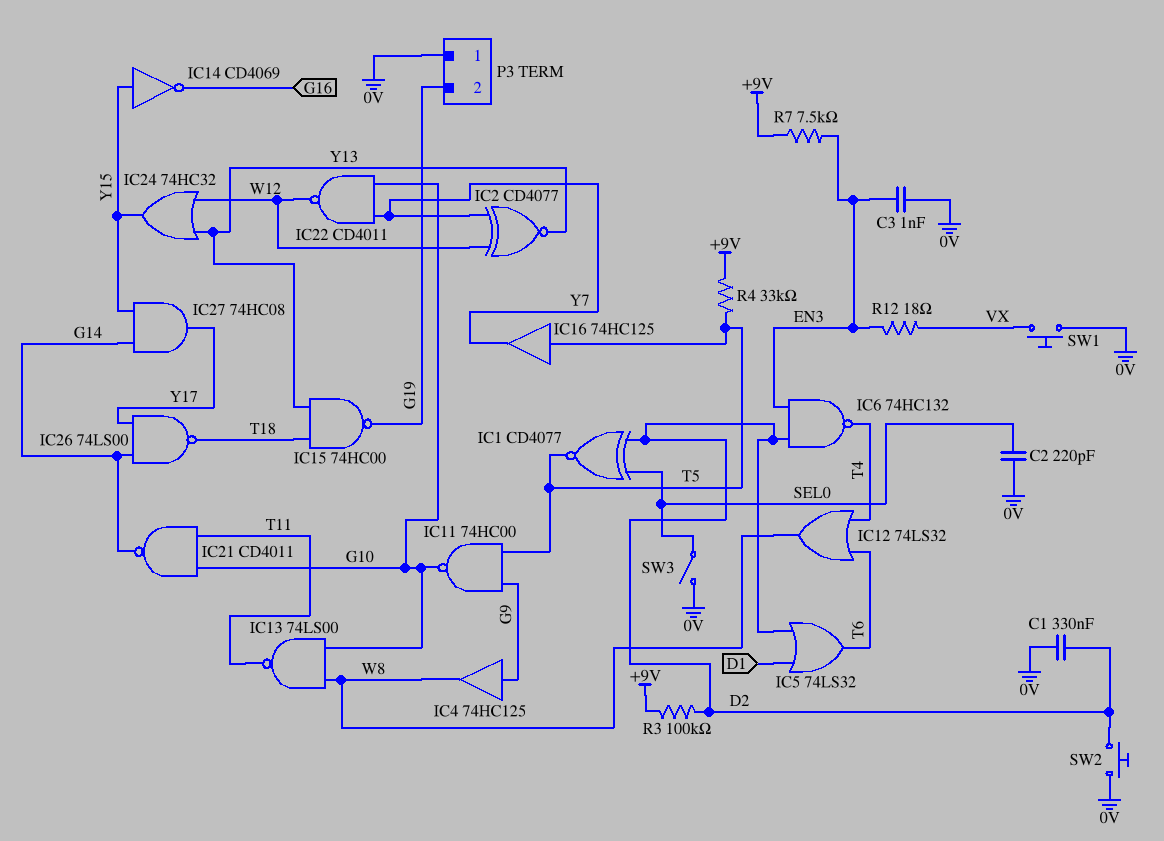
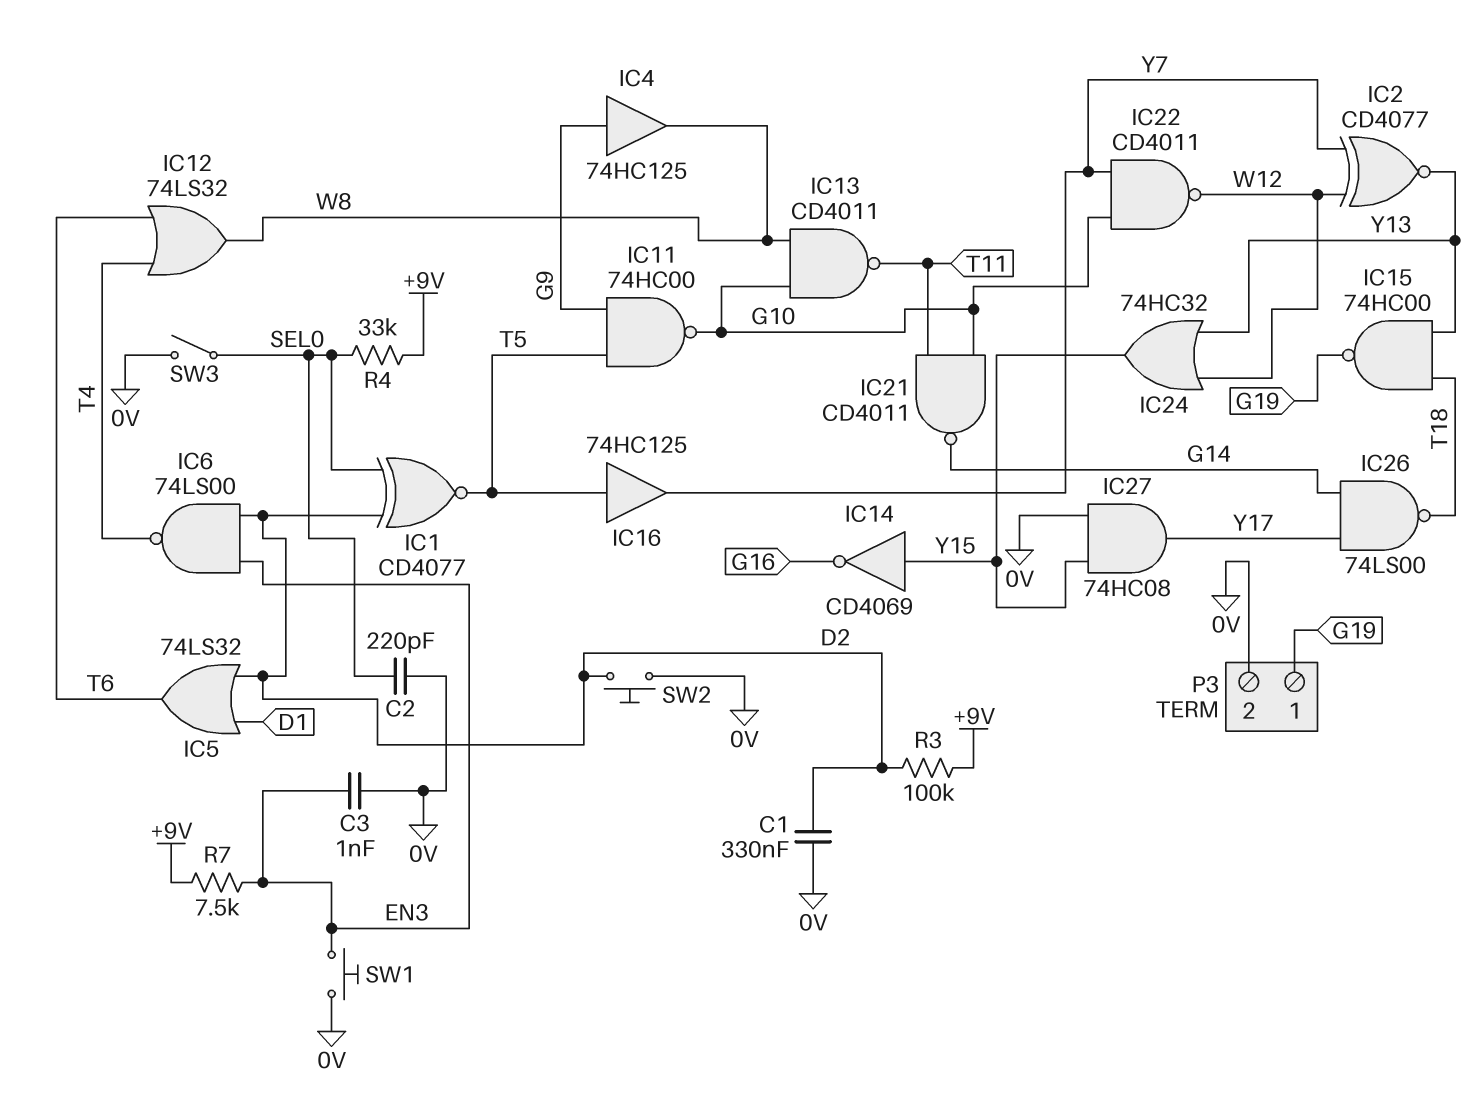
IC6: NAND 74HC132 (in D2, in EN3, out T4) -> NAND 74LS00 (in D2, in EN3, out T4)
IC13: NAND 74LS00 (in G10, in W8, out T11) -> NAND CD4011 (in G10, in W8, out T11)
IC27: AND 74HC08 (in G14, in Y15, out Y17) -> AND 74HC08 (in 0V, in Y15, out Y17)
P3 pin 1: 0V -> G19
P3 pin 2: G19 -> 0V
R4: 33k (+9V, T5) -> 33k (+9V, SEL0)
R12: 18 (EN3, VX) -> none
SW1: button (0V, VX) -> button (0V, EN3)

